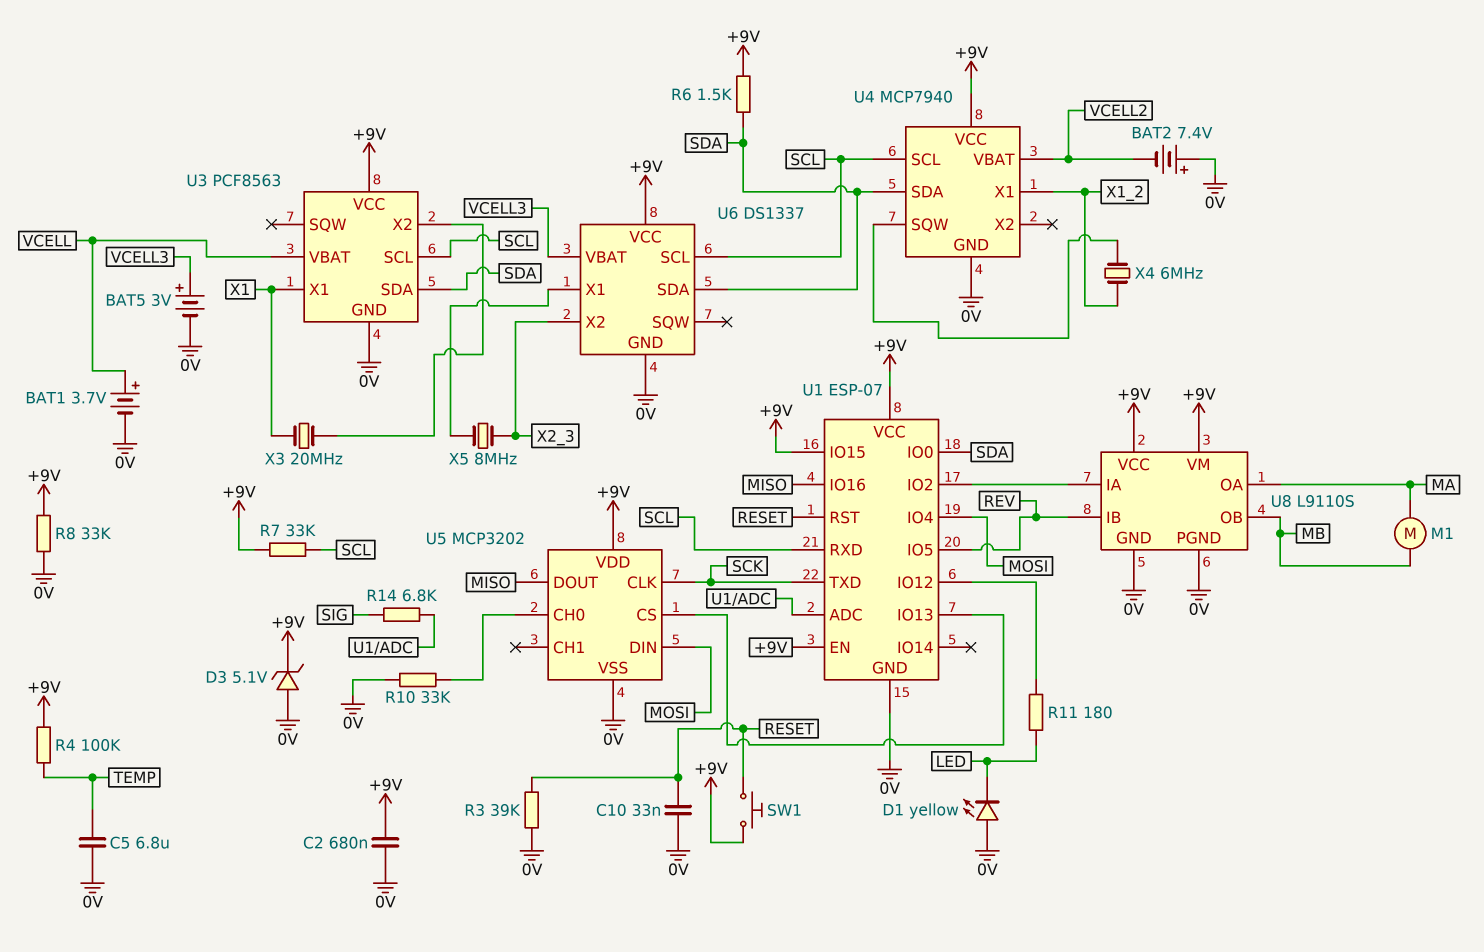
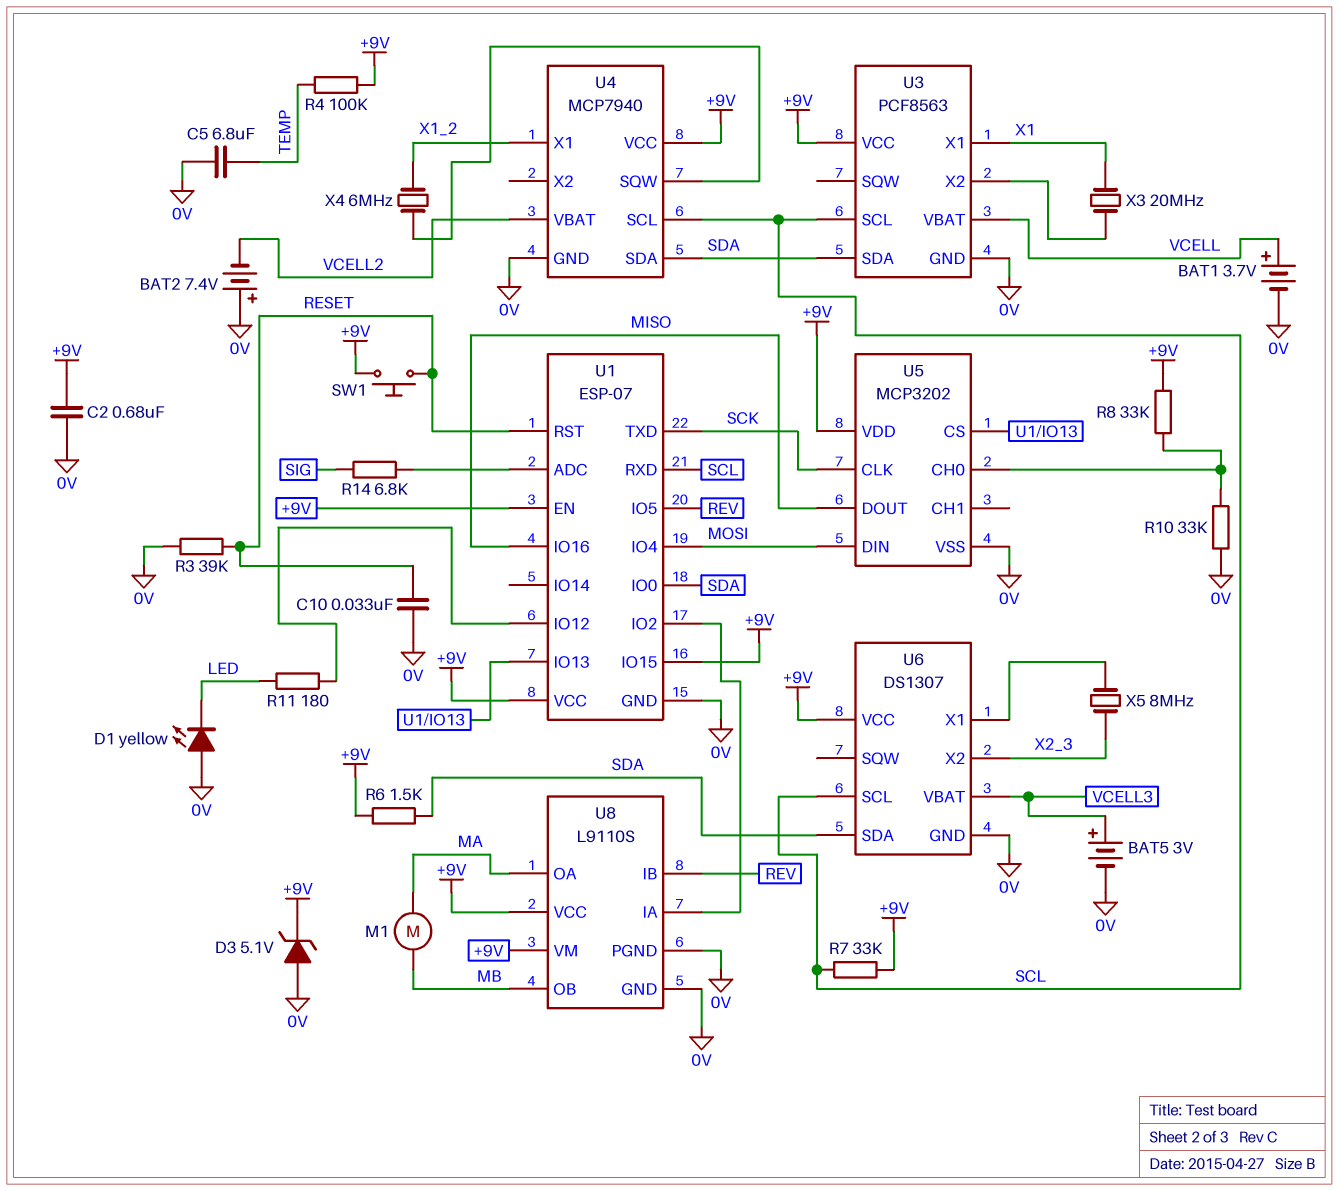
R8: 33k (+9V, 0V) -> 33k (+9V, U5/CH0)
U6: DS1337 -> DS1307

